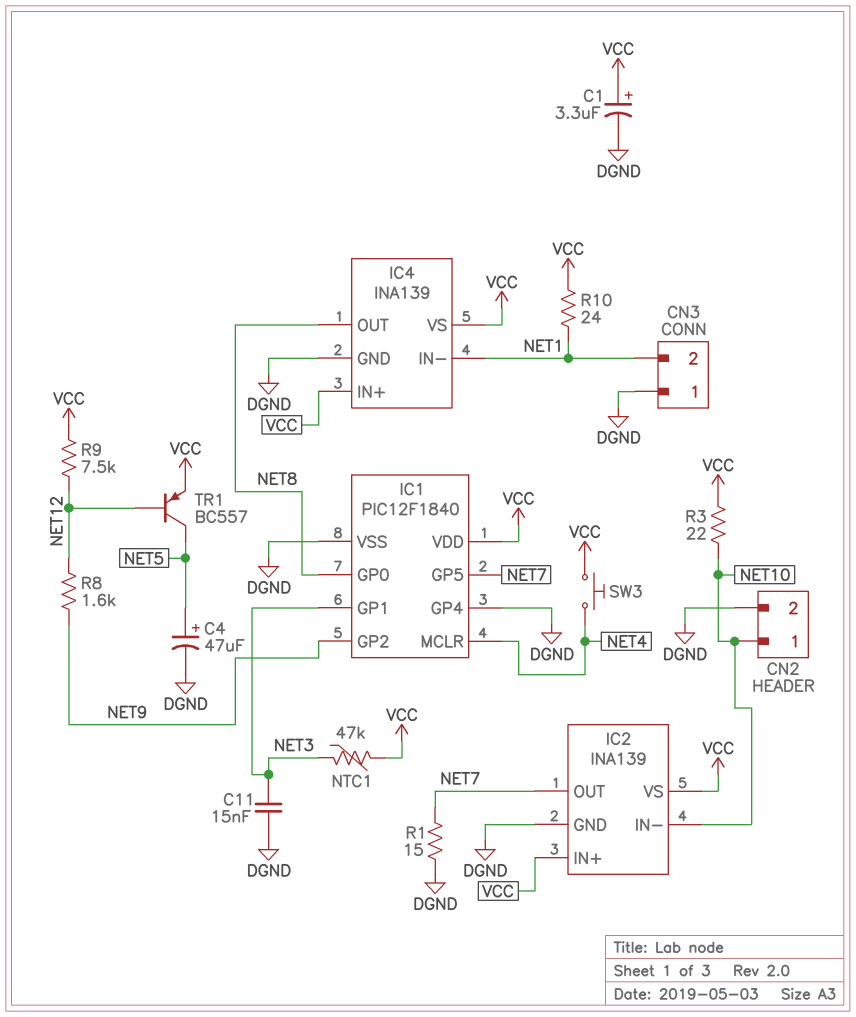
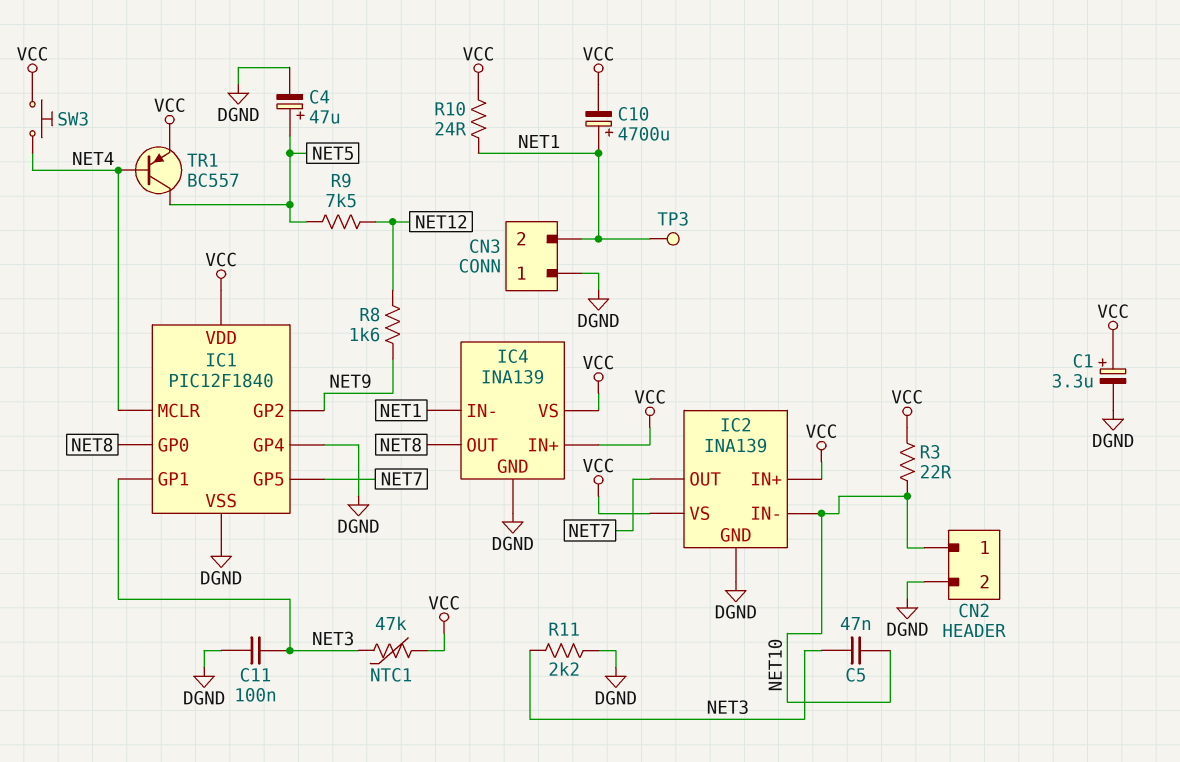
C5: none -> 47nF (NET3, NET10)
C10: none -> 4700uF (plus NET1, minus VCC)
C11: 15nF (DGND, NET3) -> 100nF (DGND, NET3)
R1: 15 (DGND, NET7) -> none
R9: 7.5k (NET12, VCC) -> 7.5k (NET5, NET12)
R11: none -> 2.2k (DGND, NET3)
TP3: none -> test point (NET1)
TR1: PNP BC557 (B NET12, C NET5, E VCC) -> PNP BC557 (B NET4, C NET5, E VCC)

